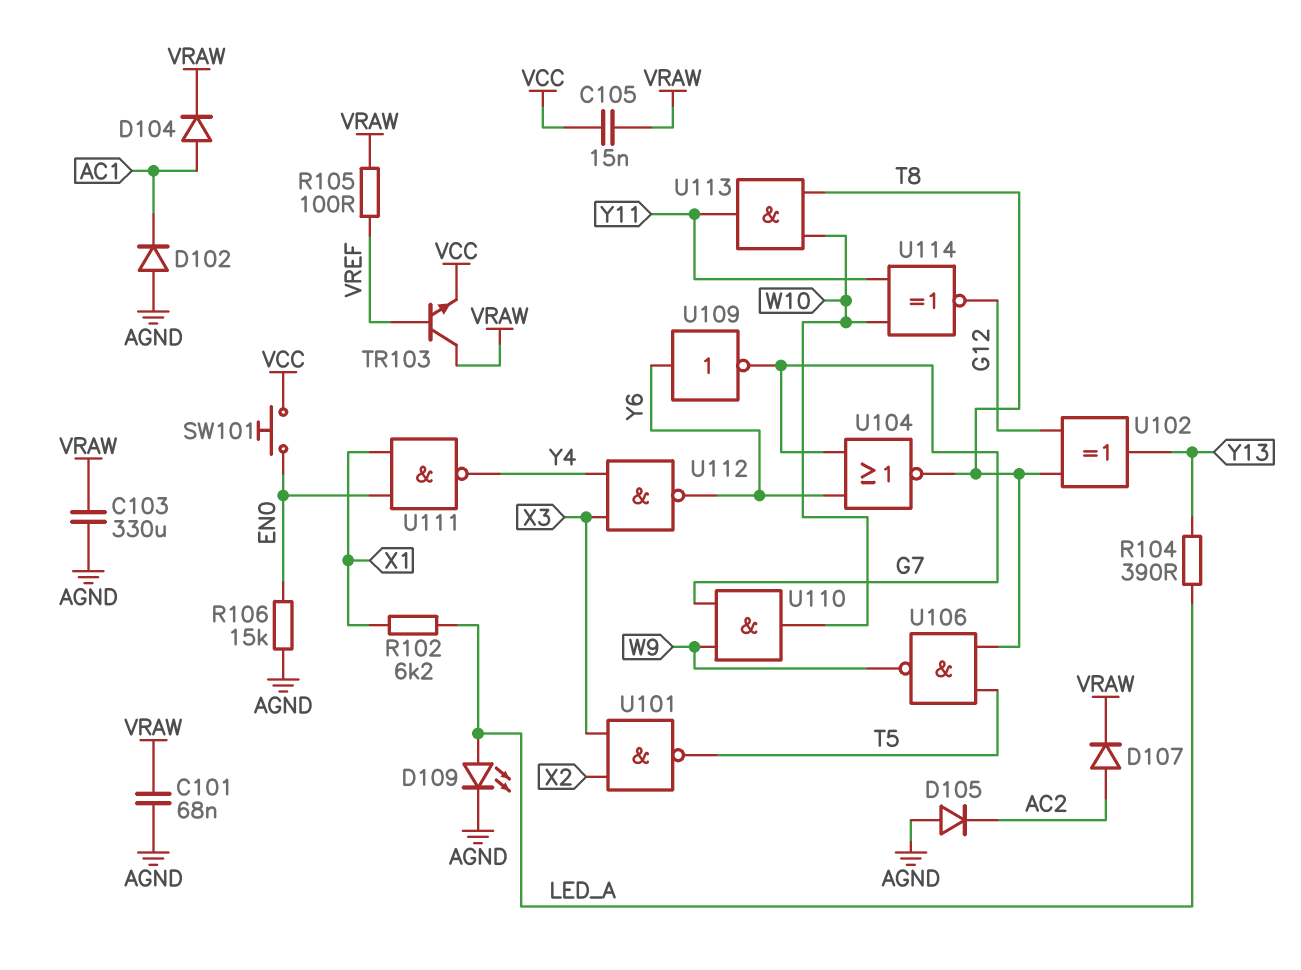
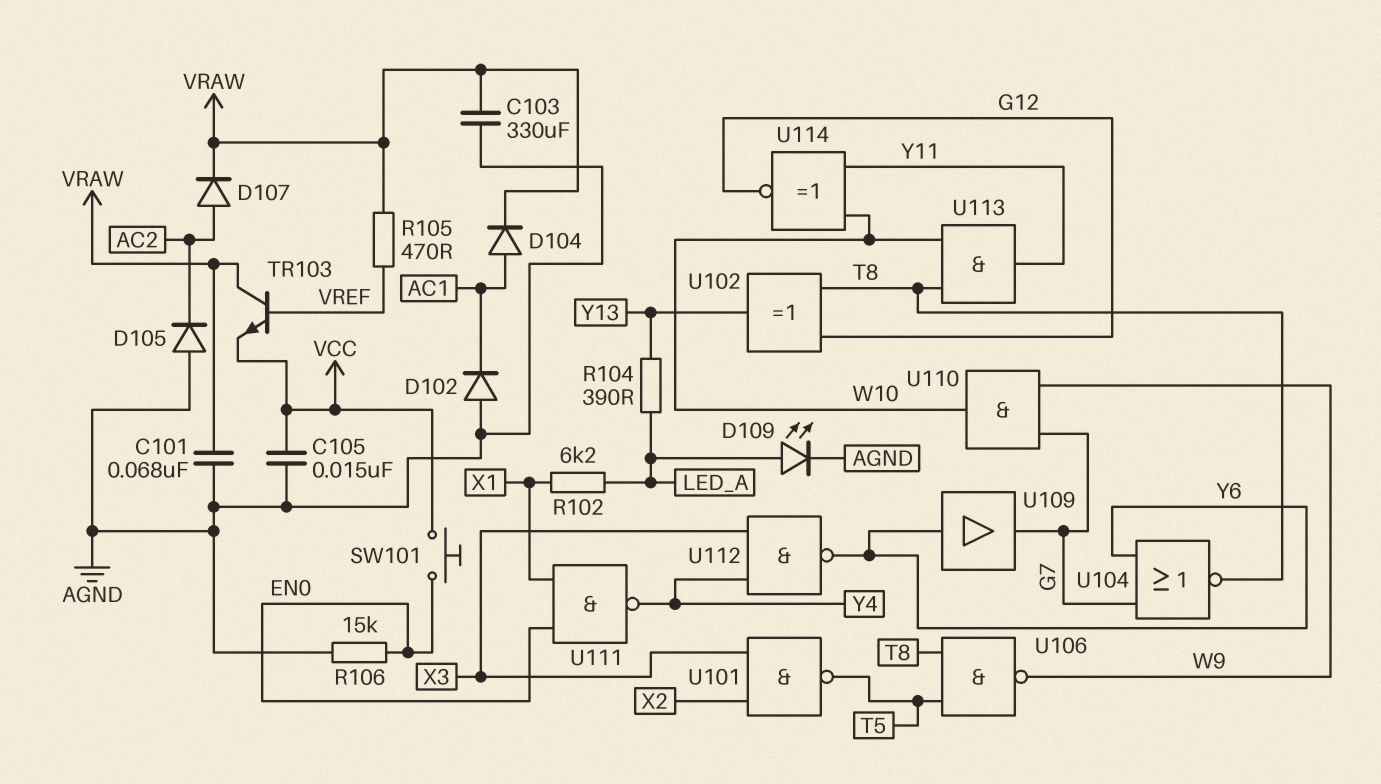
C105: 15nF (VCC, VRAW) -> 15nF (AGND, VCC)
R105: 100 (VRAW, VREF) -> 470 (VRAW, VREF)
U109: NOT (in Y6, out G7) -> buffer (in Y6, out G7)

